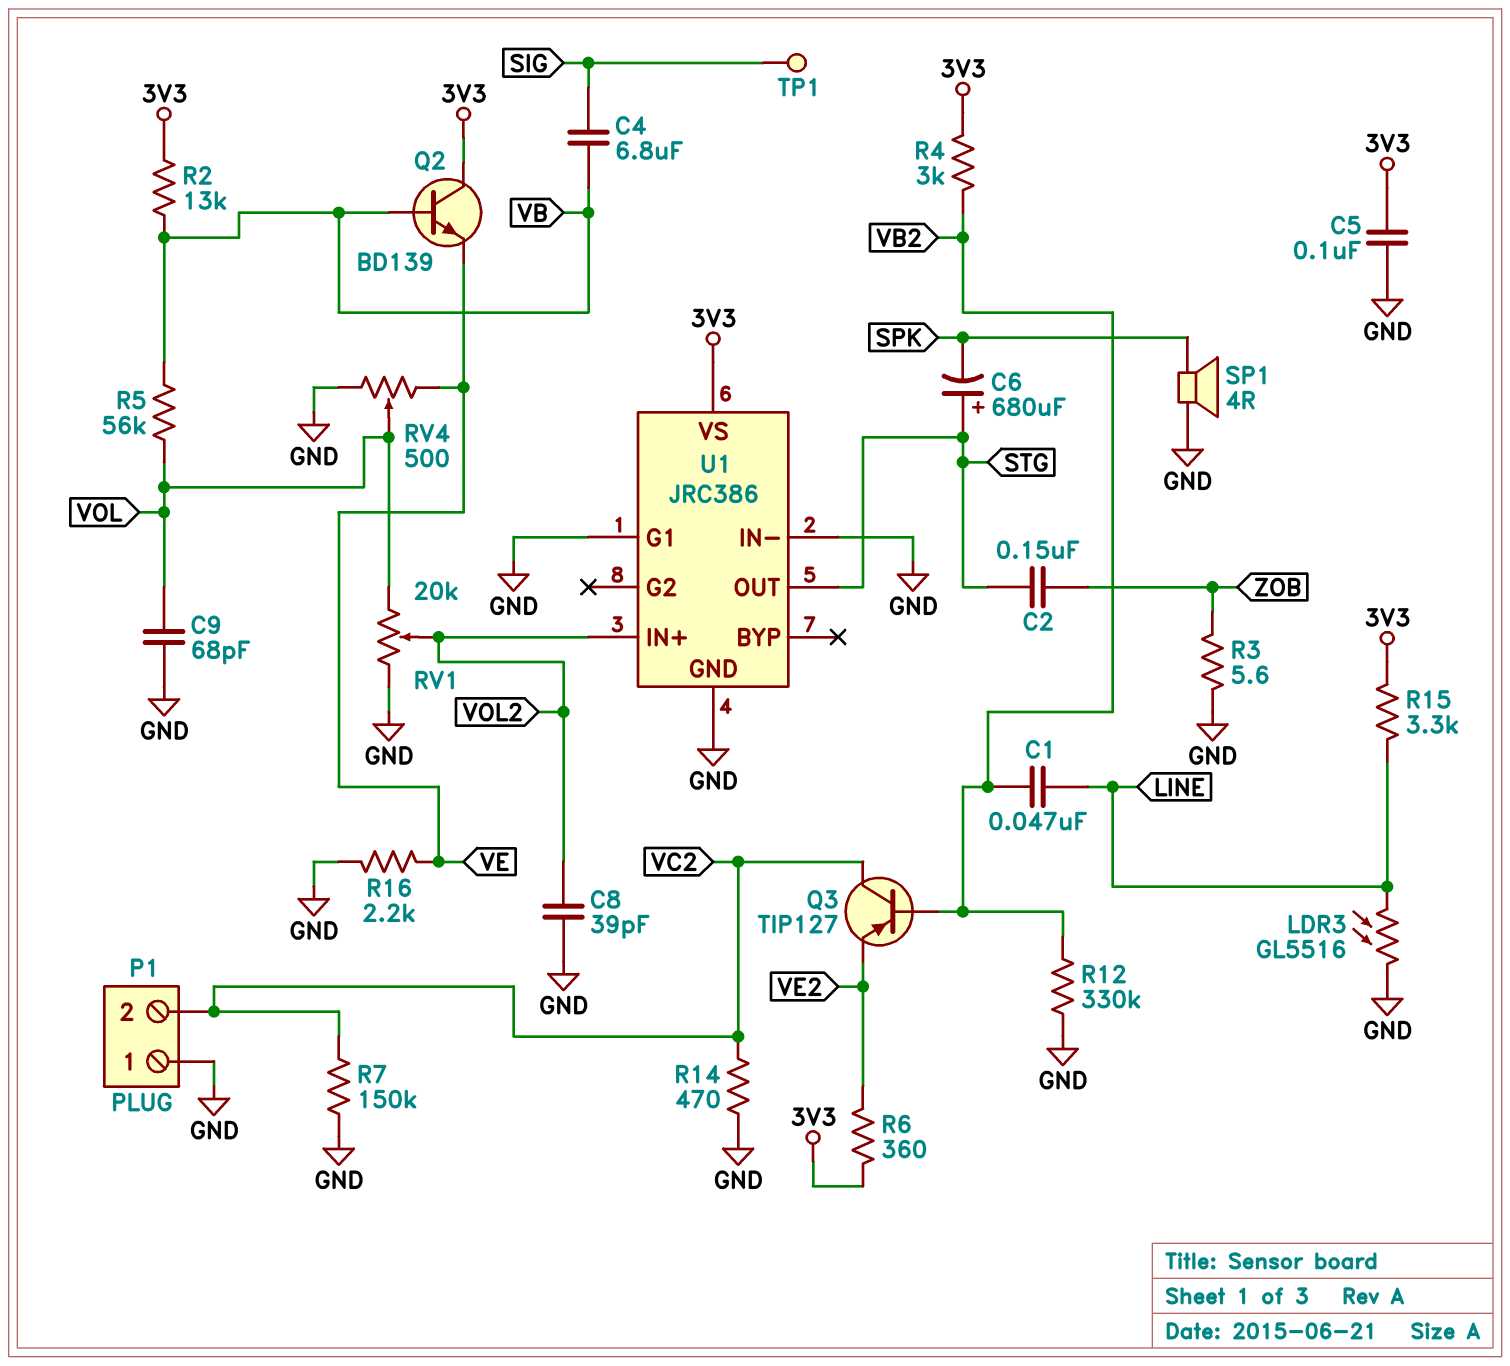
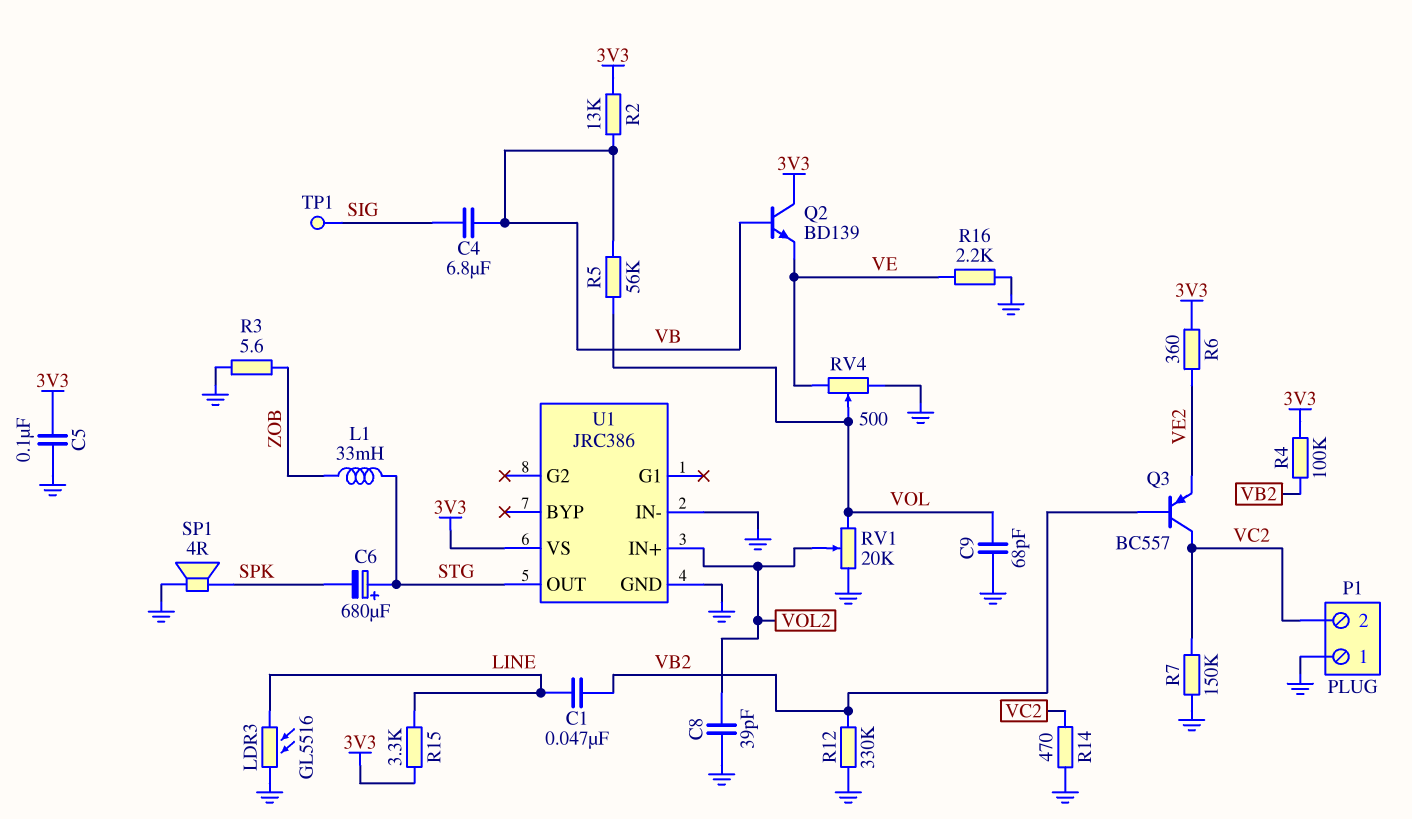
C2: 150nF (STG, ZOB) -> none
L1: none -> 33mH (STG, ZOB)
Q3: PNP TIP127 (B VB2, C VC2, E VE2) -> PNP BC557 (B VB2, C VC2, E VE2)
R4: 3k (3V3, VB2) -> 100k (3V3, VB2)
U1 pin G1: GND -> none

